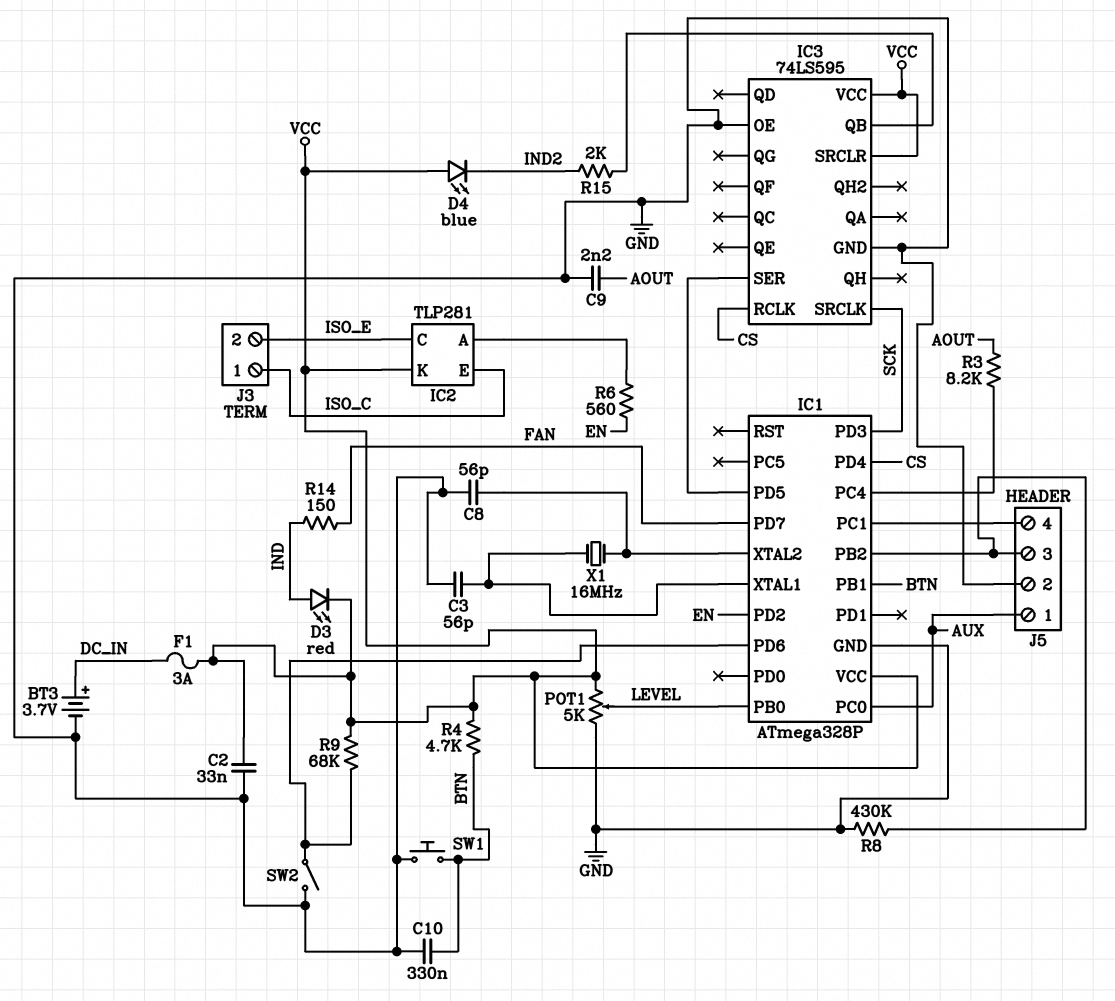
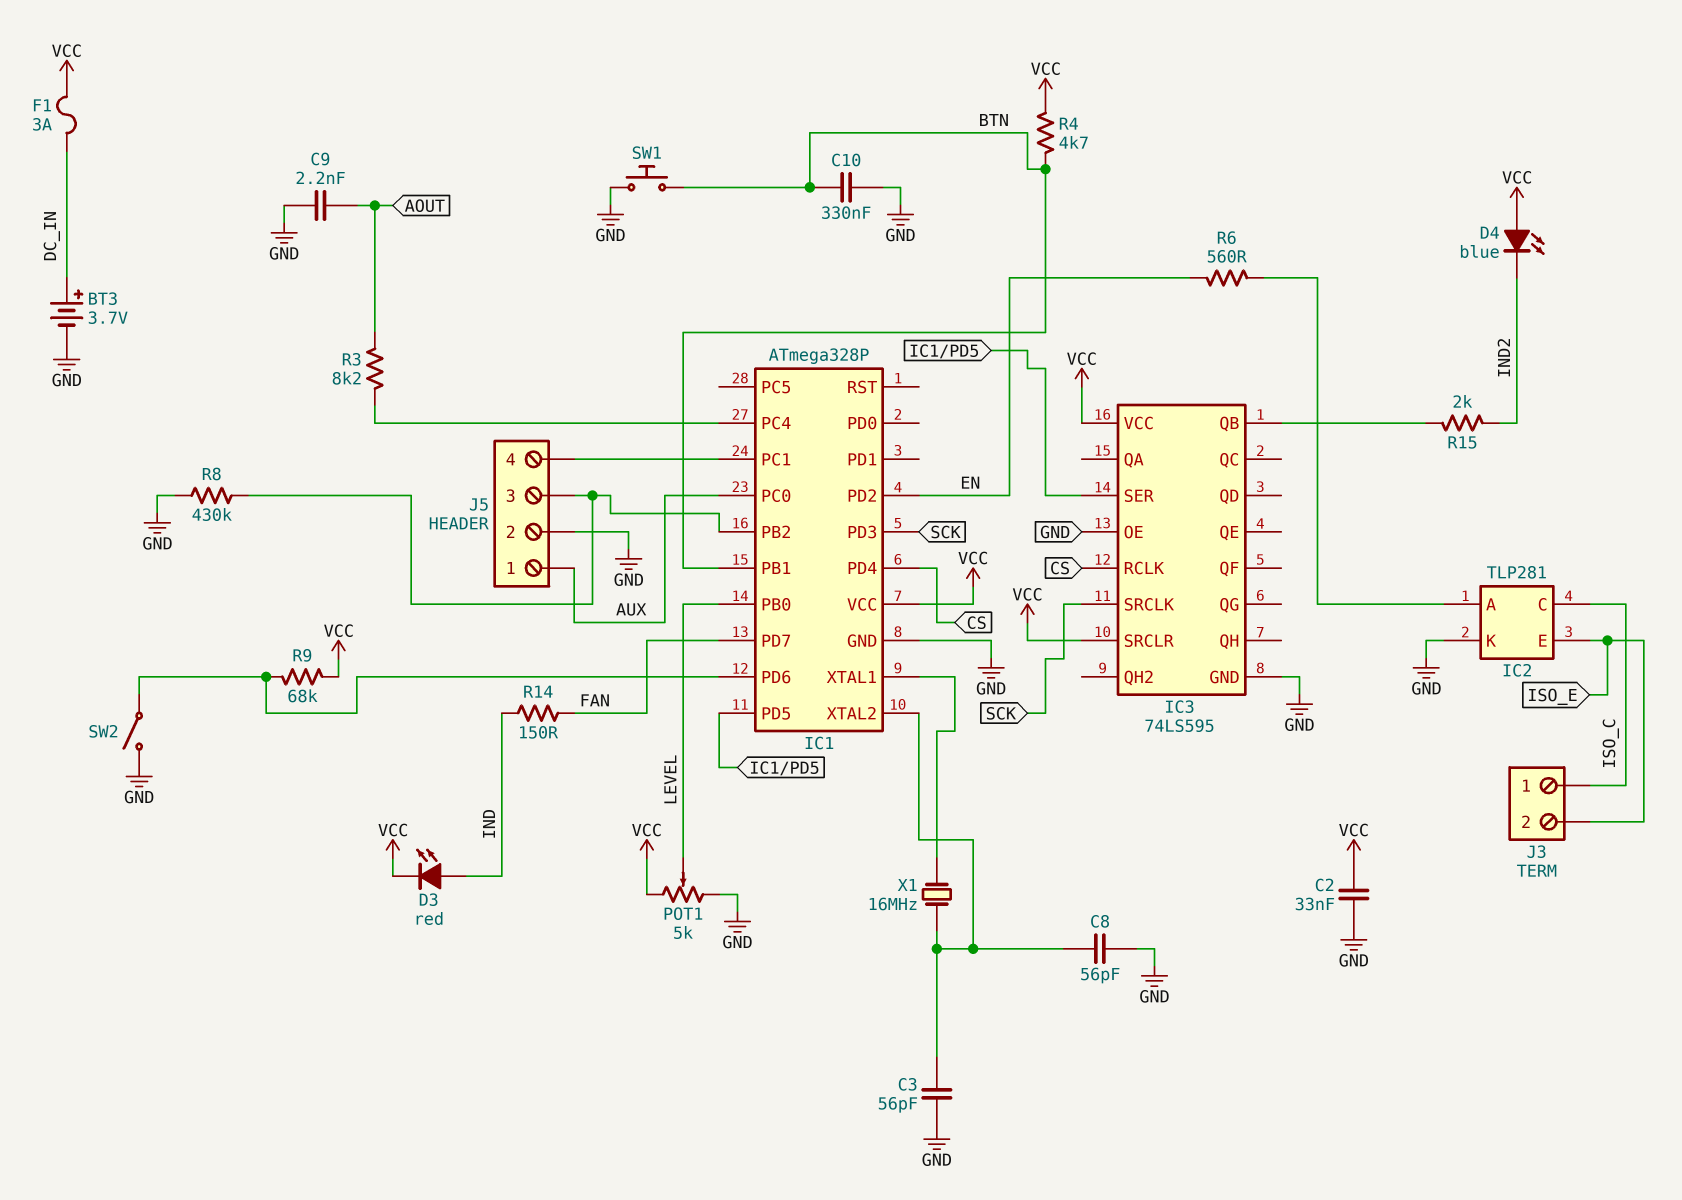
C3: 56pF (GND, IC1/XTAL1) -> 56pF (GND, IC1/XTAL2)
IC2 pin C: ISO_E -> ISO_C
IC2 pin E: ISO_C -> ISO_E
IC2 pin K: VCC -> GND

